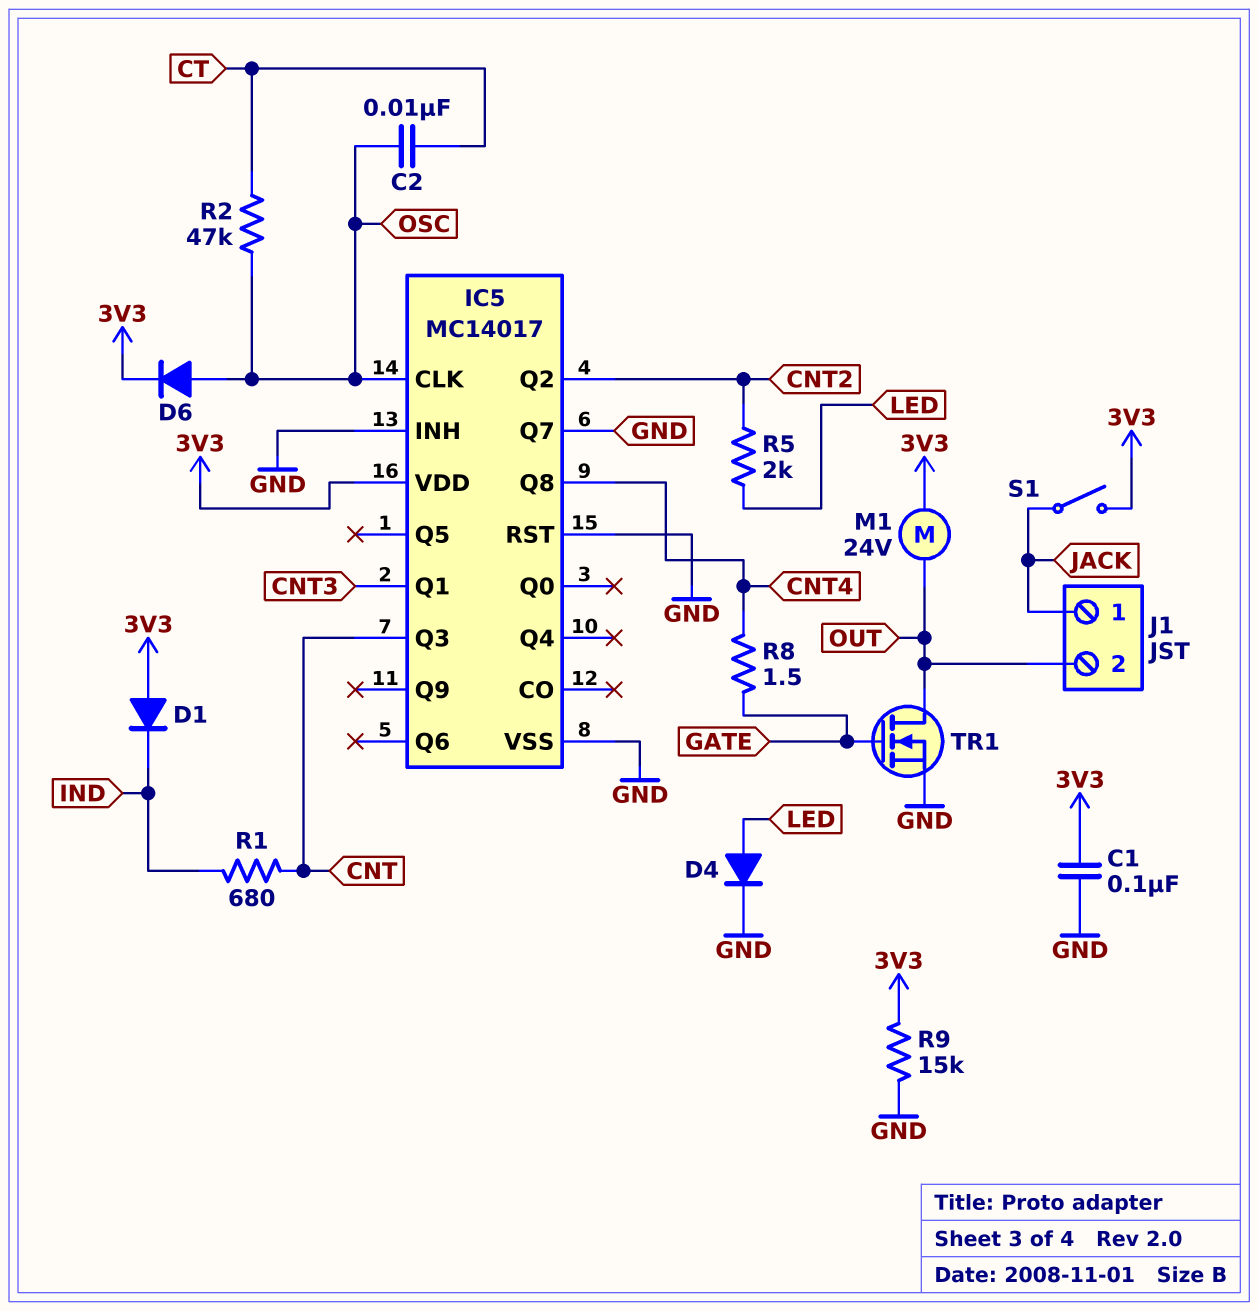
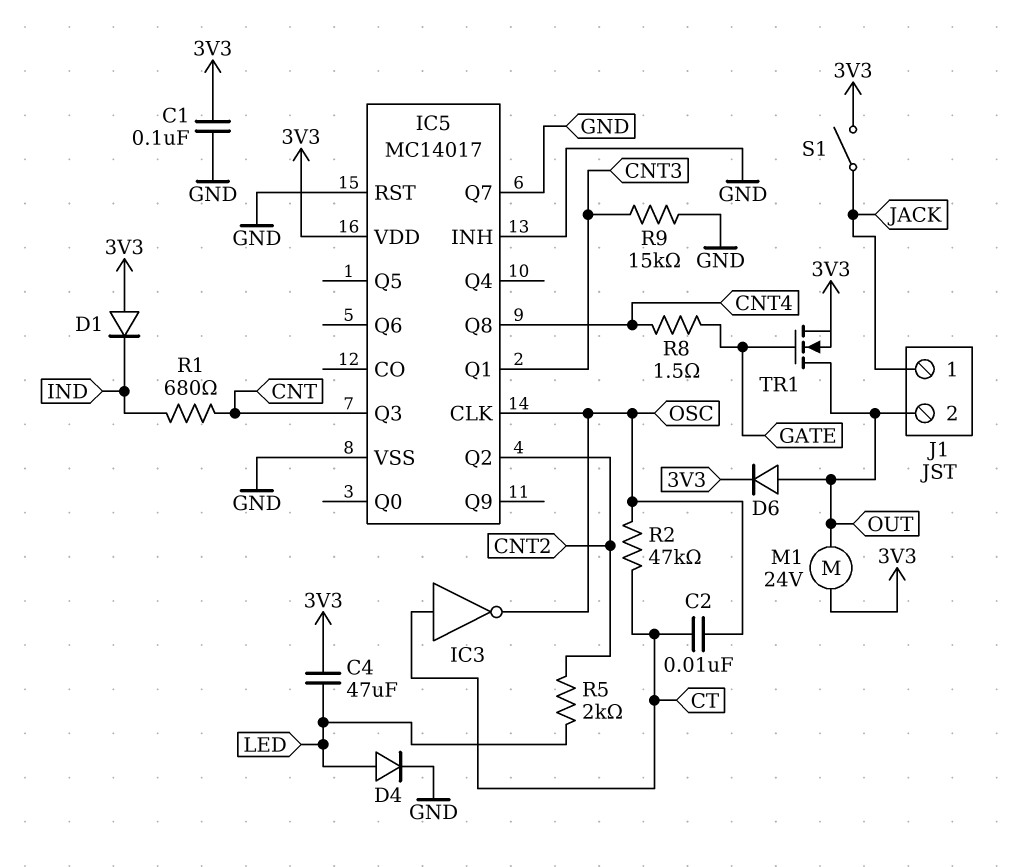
C4: none -> 47uF (3V3, LED)
D6: diode (A OSC, K 3V3) -> diode (A OUT, K 3V3)
IC3: none -> NOT (in CT, out OSC)
R9: 15k (3V3, GND) -> 15k (CNT3, GND)
TR1: NMOS (G GATE, D OUT, S GND) -> NMOS (G GATE, D OUT, S 3V3)

